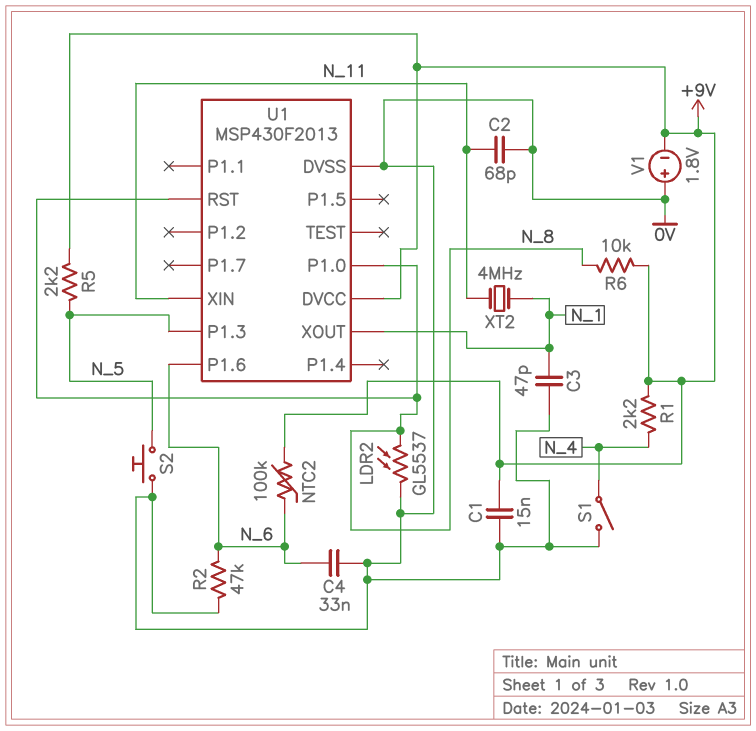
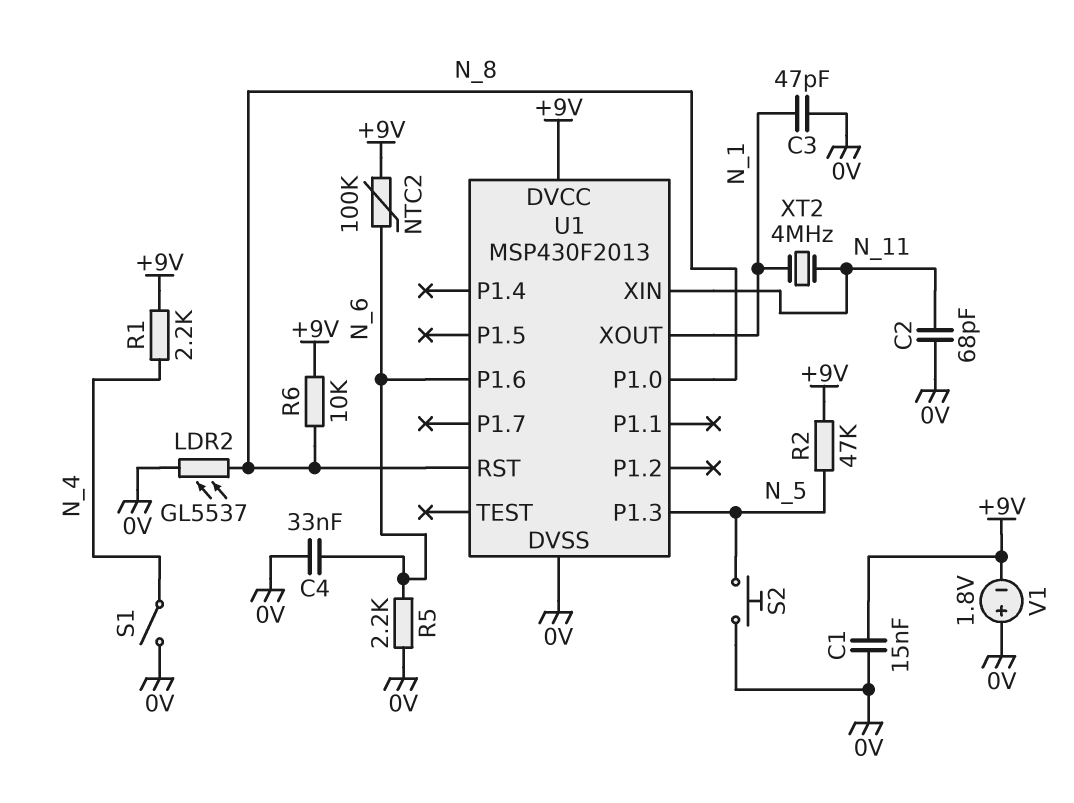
R2: 47k (0V, N_6) -> 47k (+9V, N_5)
R5: 2.2k (+9V, N_5) -> 2.2k (0V, N_6)

